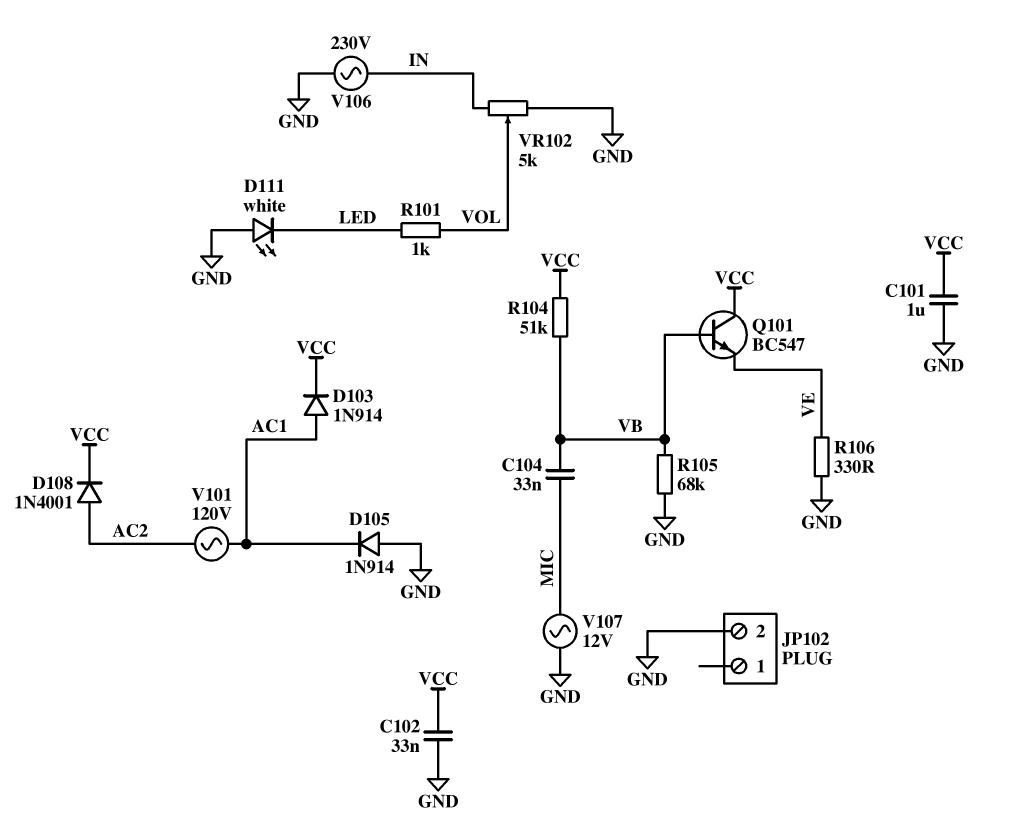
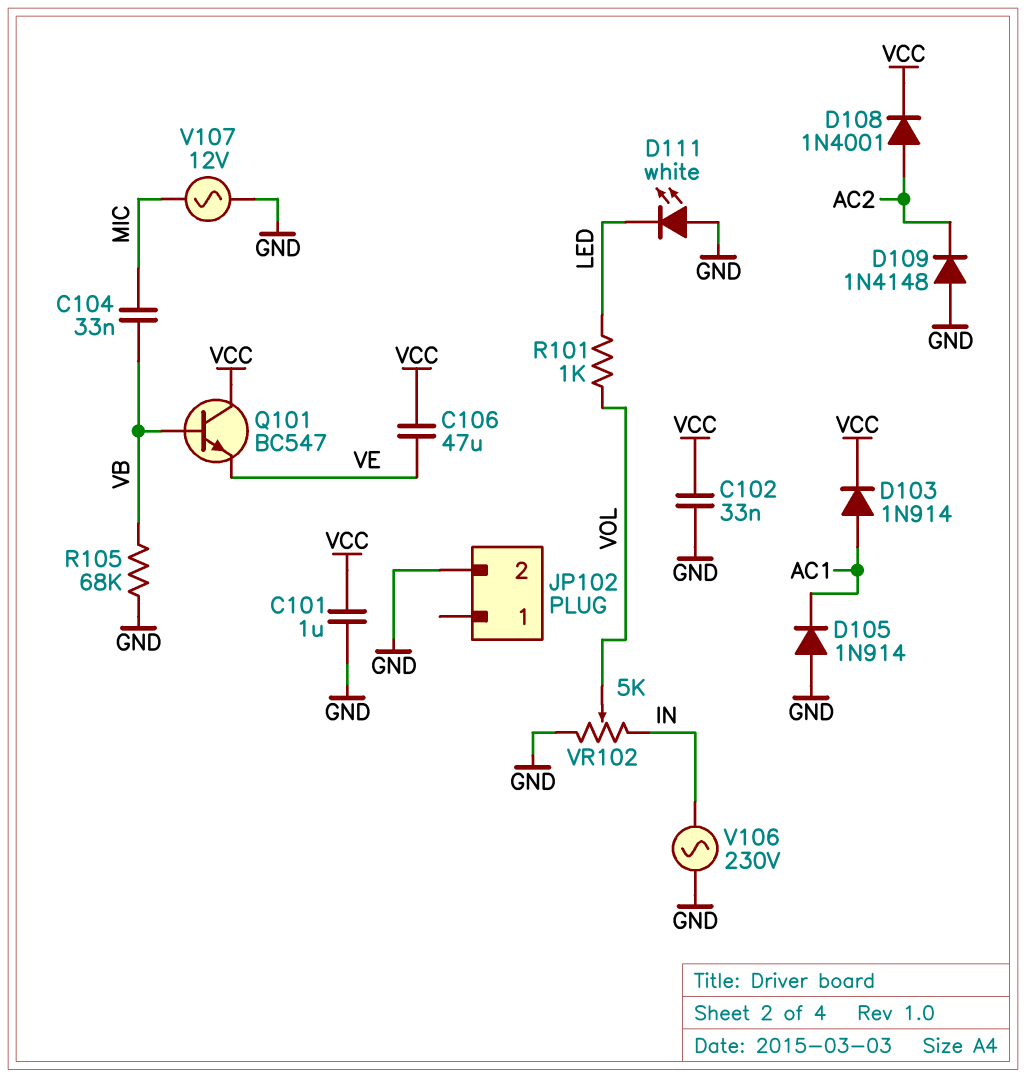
C106: none -> 47uF (VCC, VE)
D109: none -> diode 1N4148 (A GND, K AC2)
R104: 51k (VB, VCC) -> none
R106: 330 (GND, VE) -> none
V101: AC 120V (AC1, AC2) -> none

